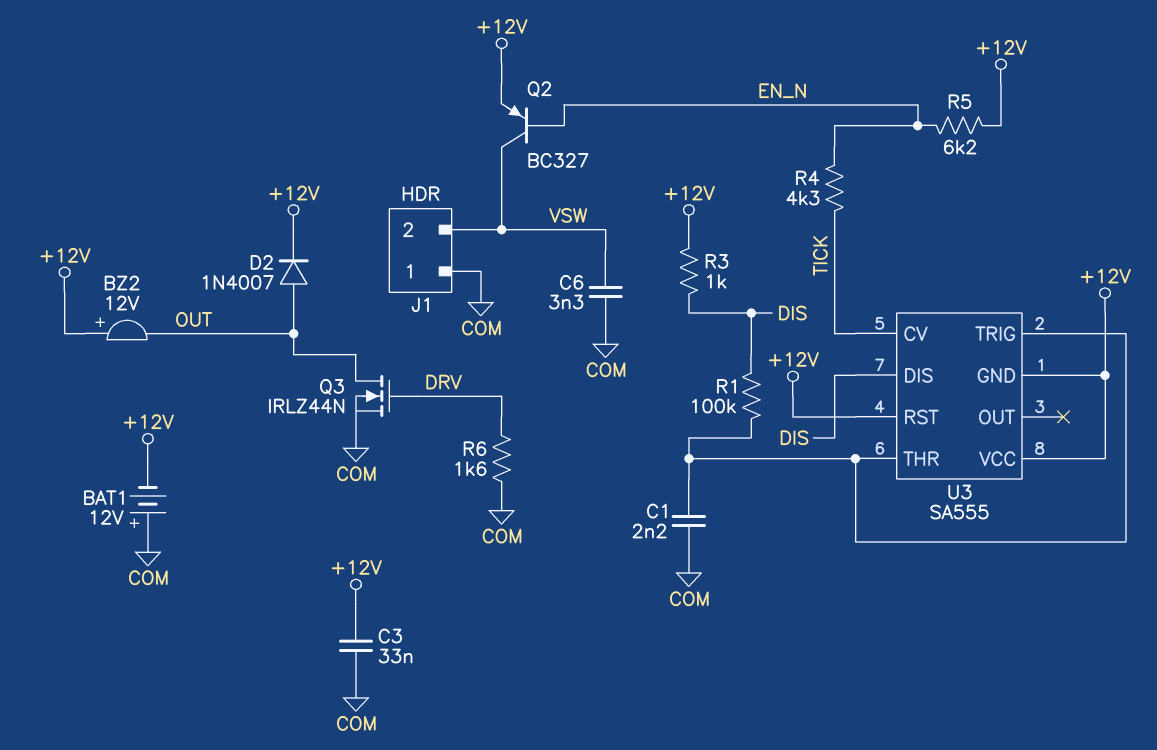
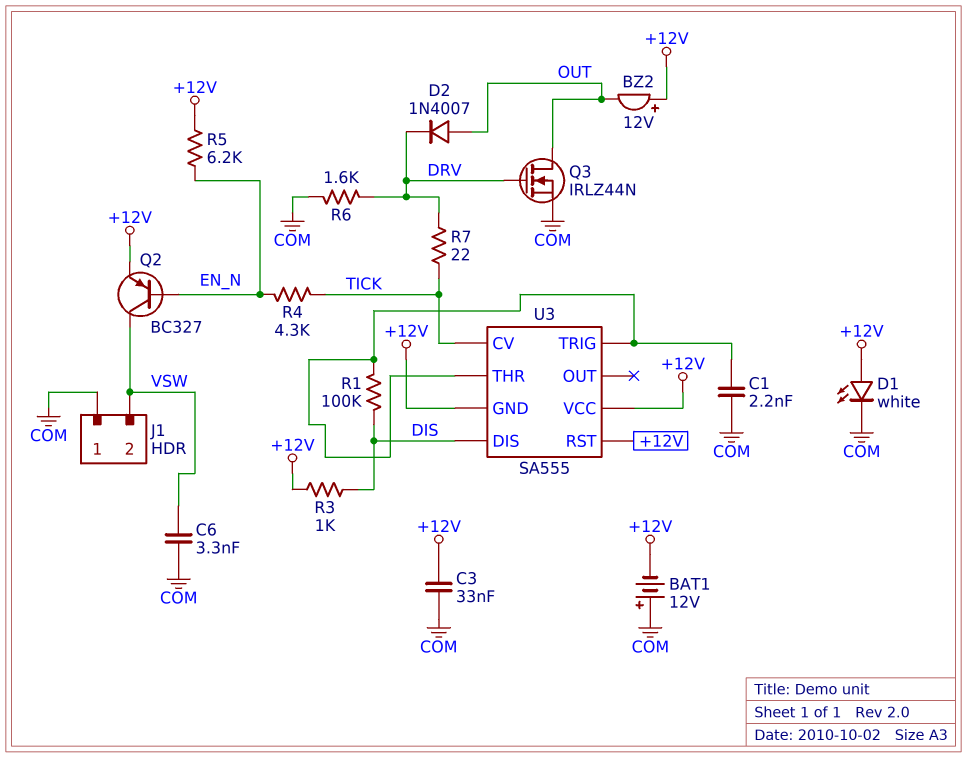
D1: none -> LED white (A +12V, K COM)
D2: diode 1N4007 (A OUT, K +12V) -> diode 1N4007 (A OUT, K DRV)
R7: none -> 22 (DRV, TICK)

